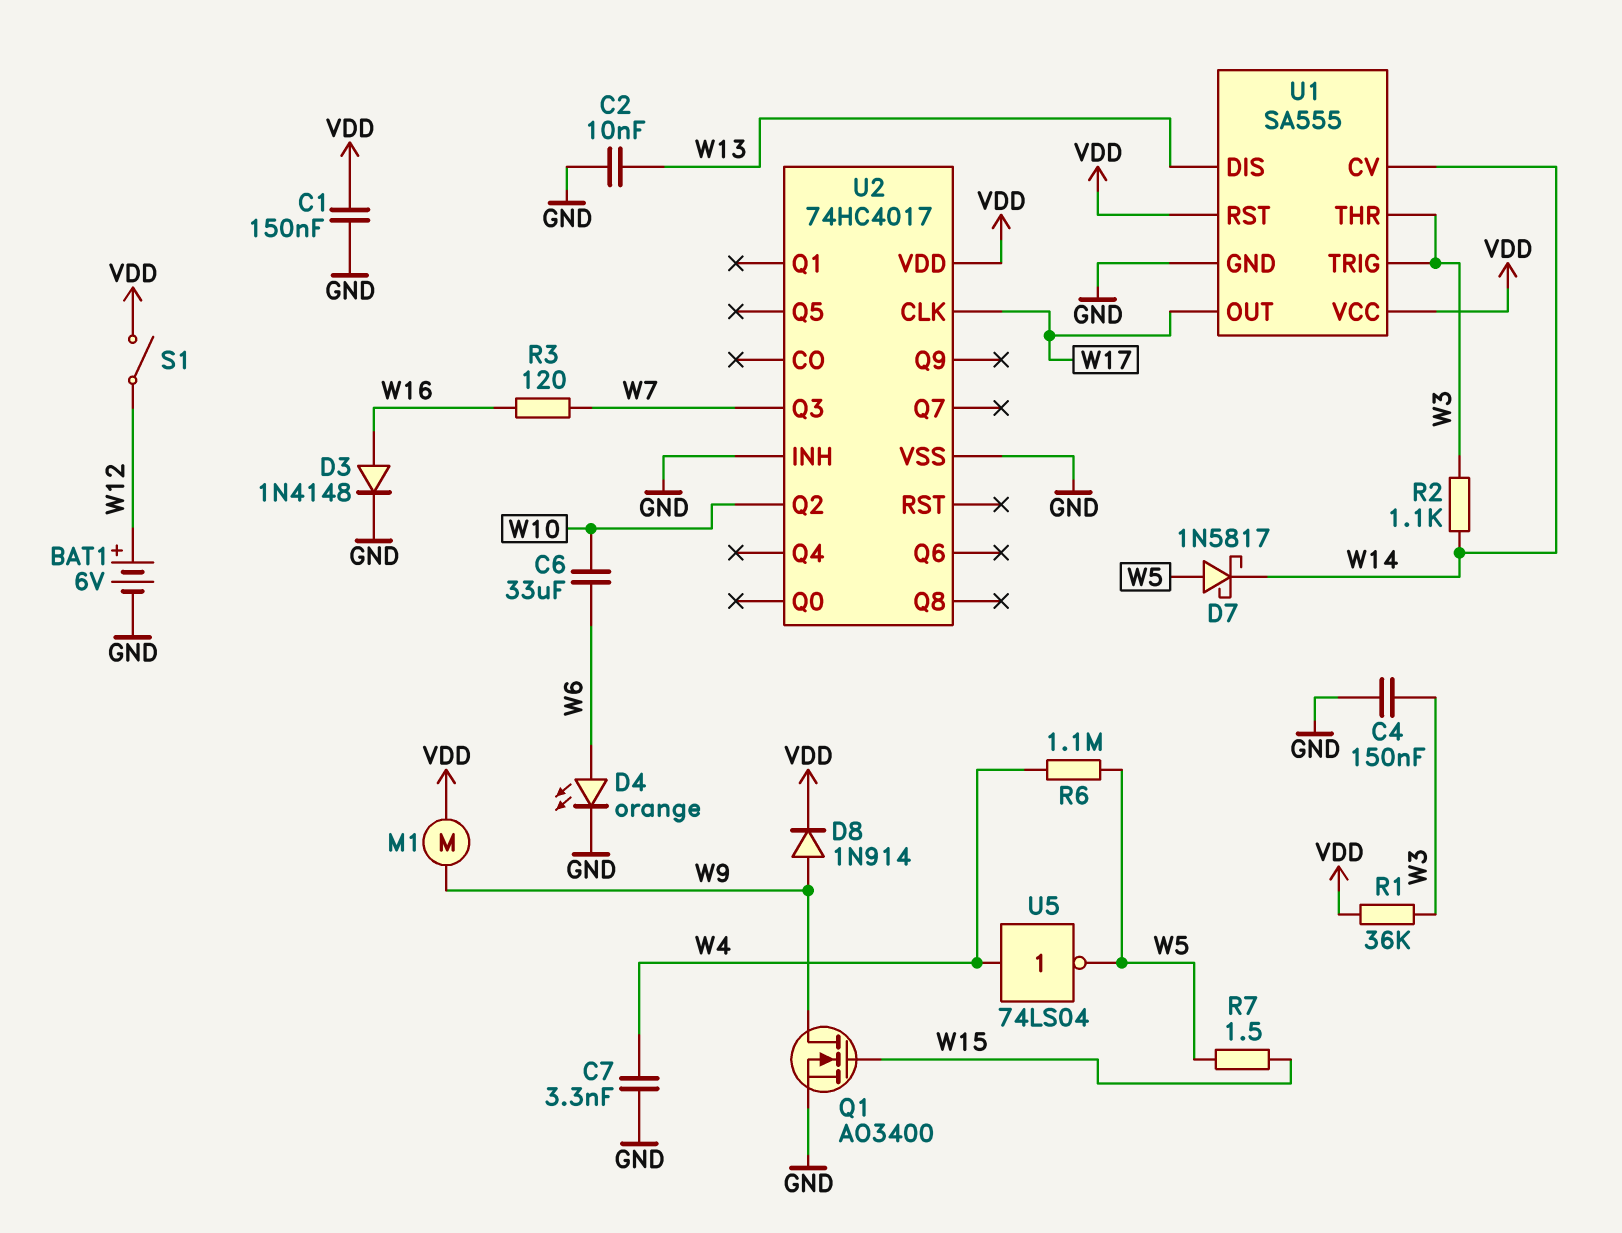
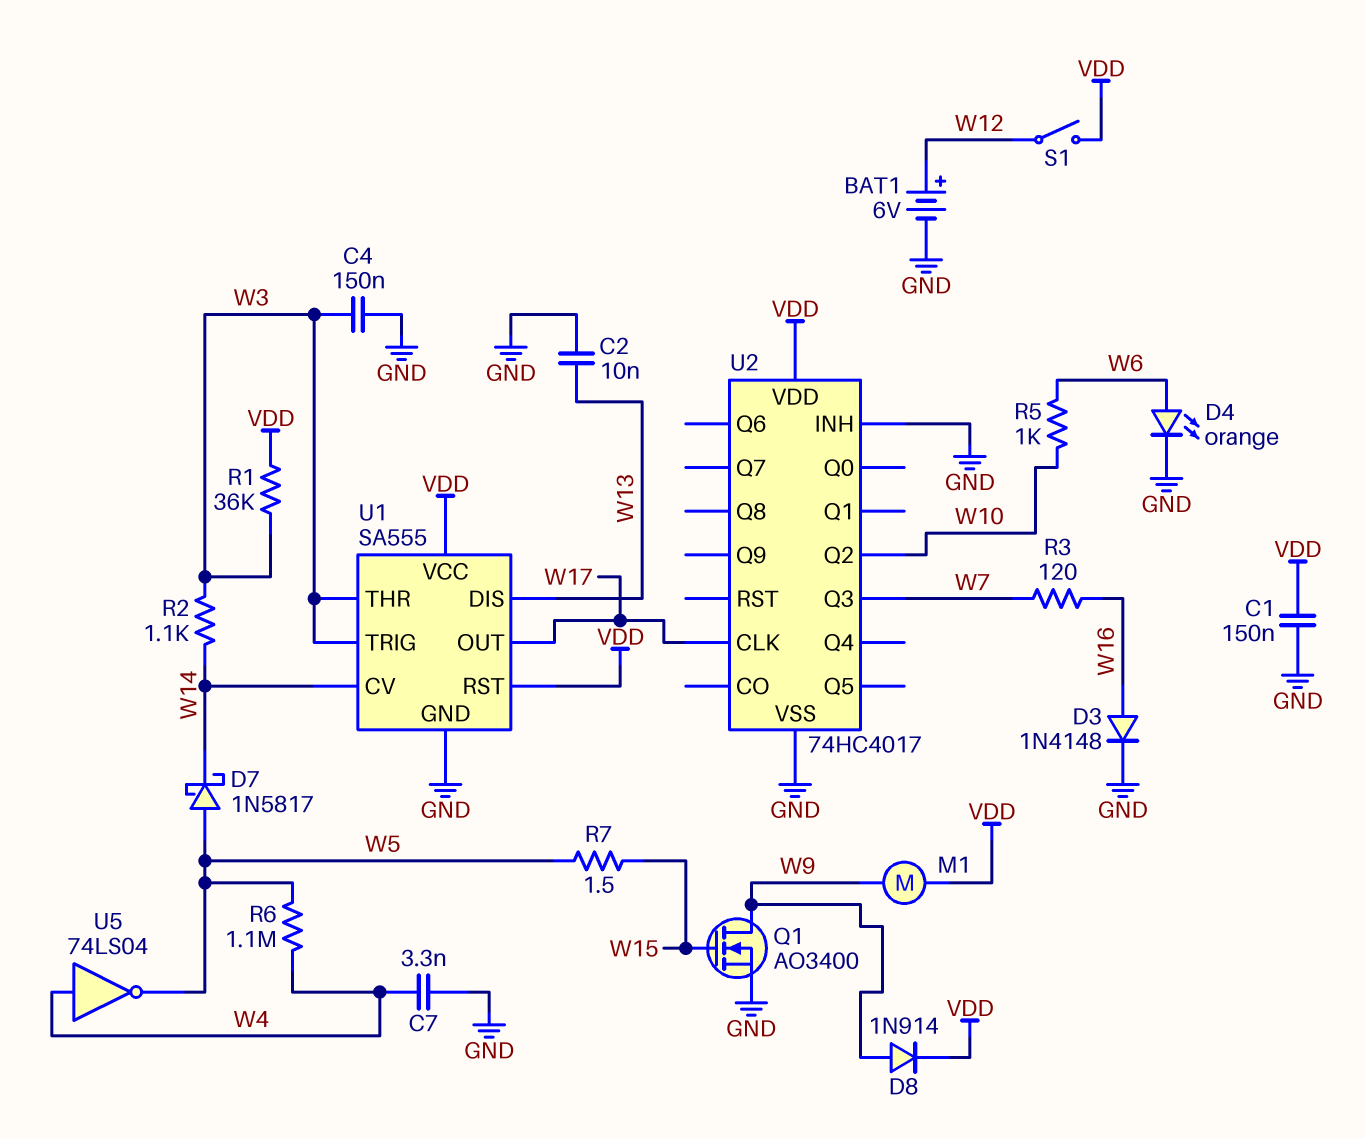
C6: 33uF (W6, W10) -> none
R5: none -> 1k (W6, W10)

